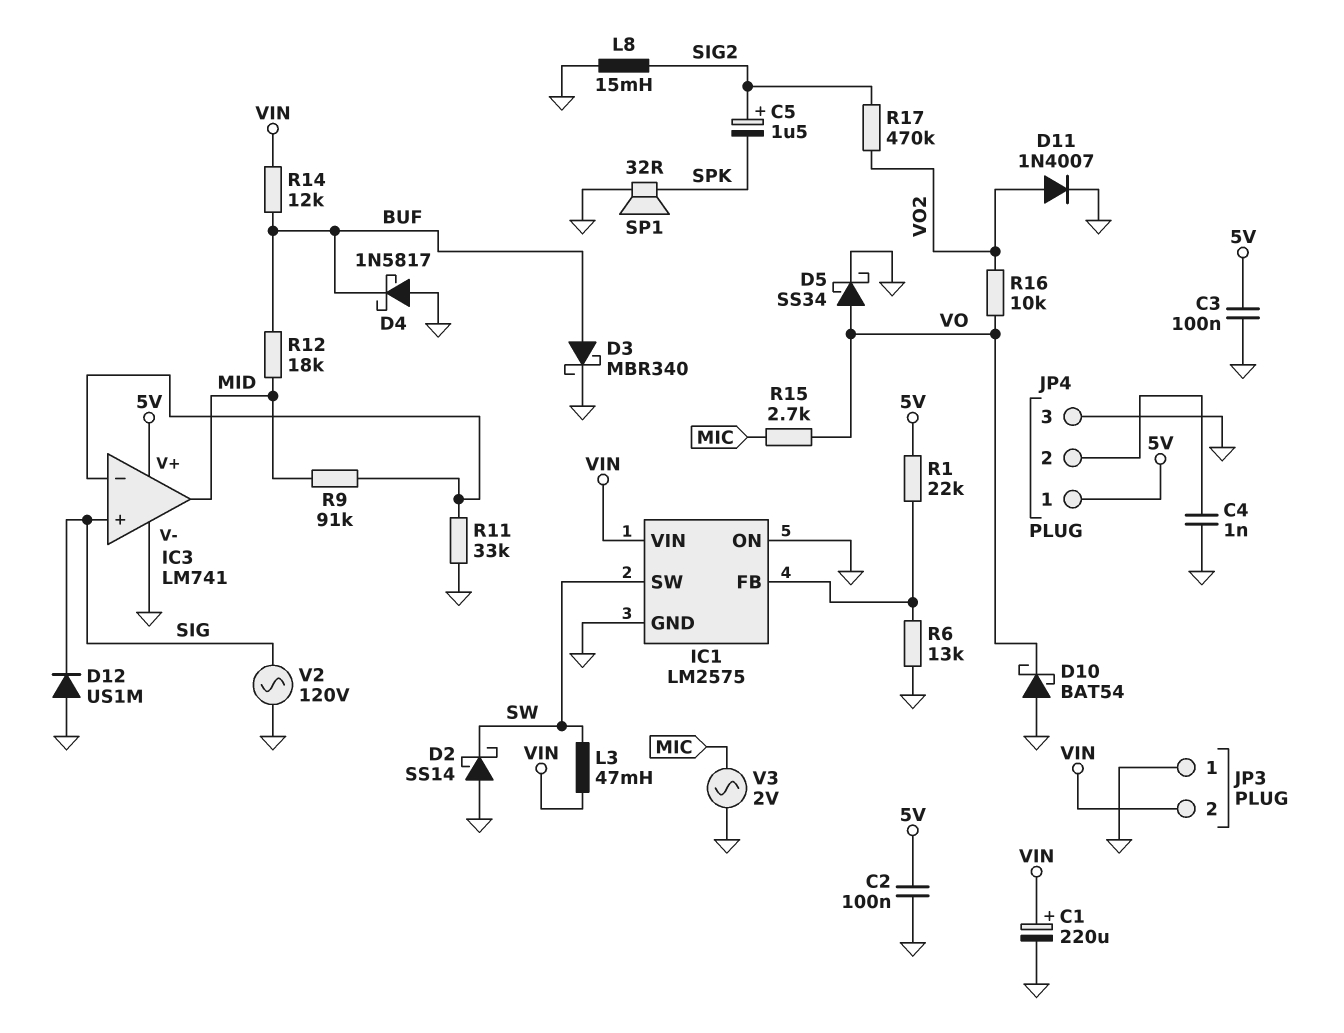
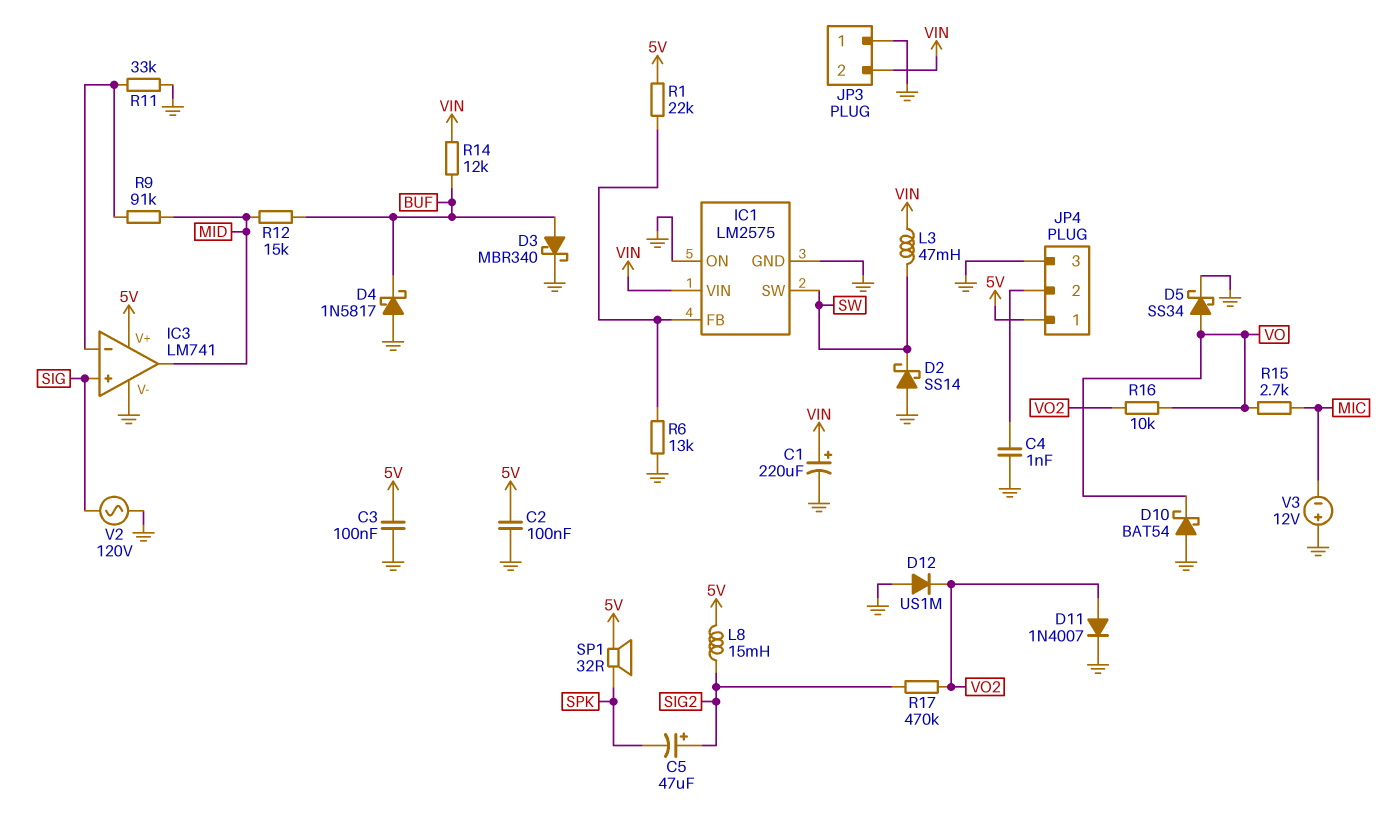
C5: 1.5uF (plus SIG2, minus SPK) -> 47uF (plus SIG2, minus SPK)
D12: diode US1M (A GND, K SIG) -> diode US1M (A GND, K VO2)
L8: 15mH (GND, SIG2) -> 15mH (5V, SIG2)
R12: 18k (BUF, MID) -> 15k (BUF, MID)
SP1: speaker 32R (GND, SPK) -> speaker 32R (5V, SPK)
V3: AC 2V (GND, MIC) -> 12V (plus GND, minus MIC)

